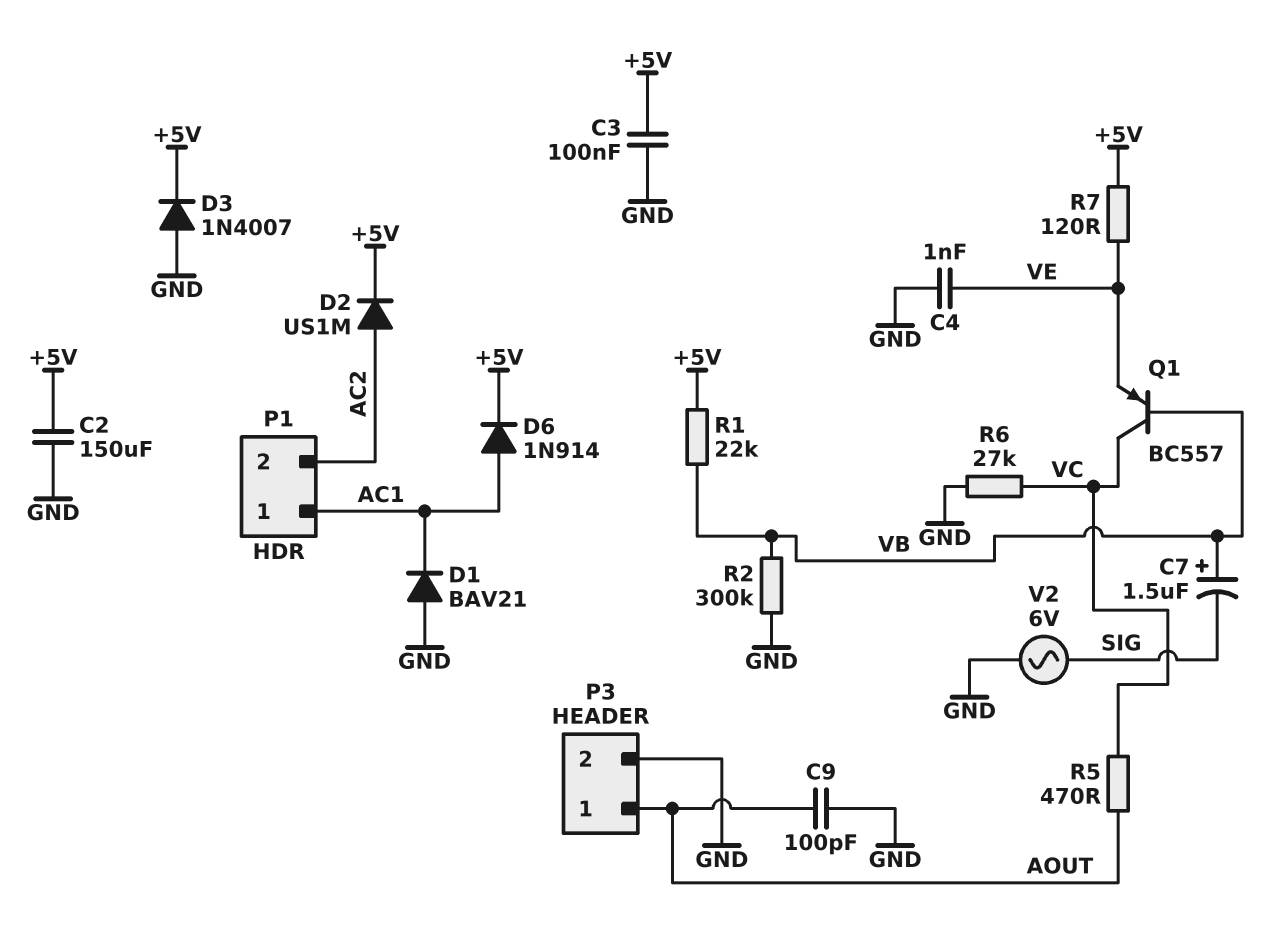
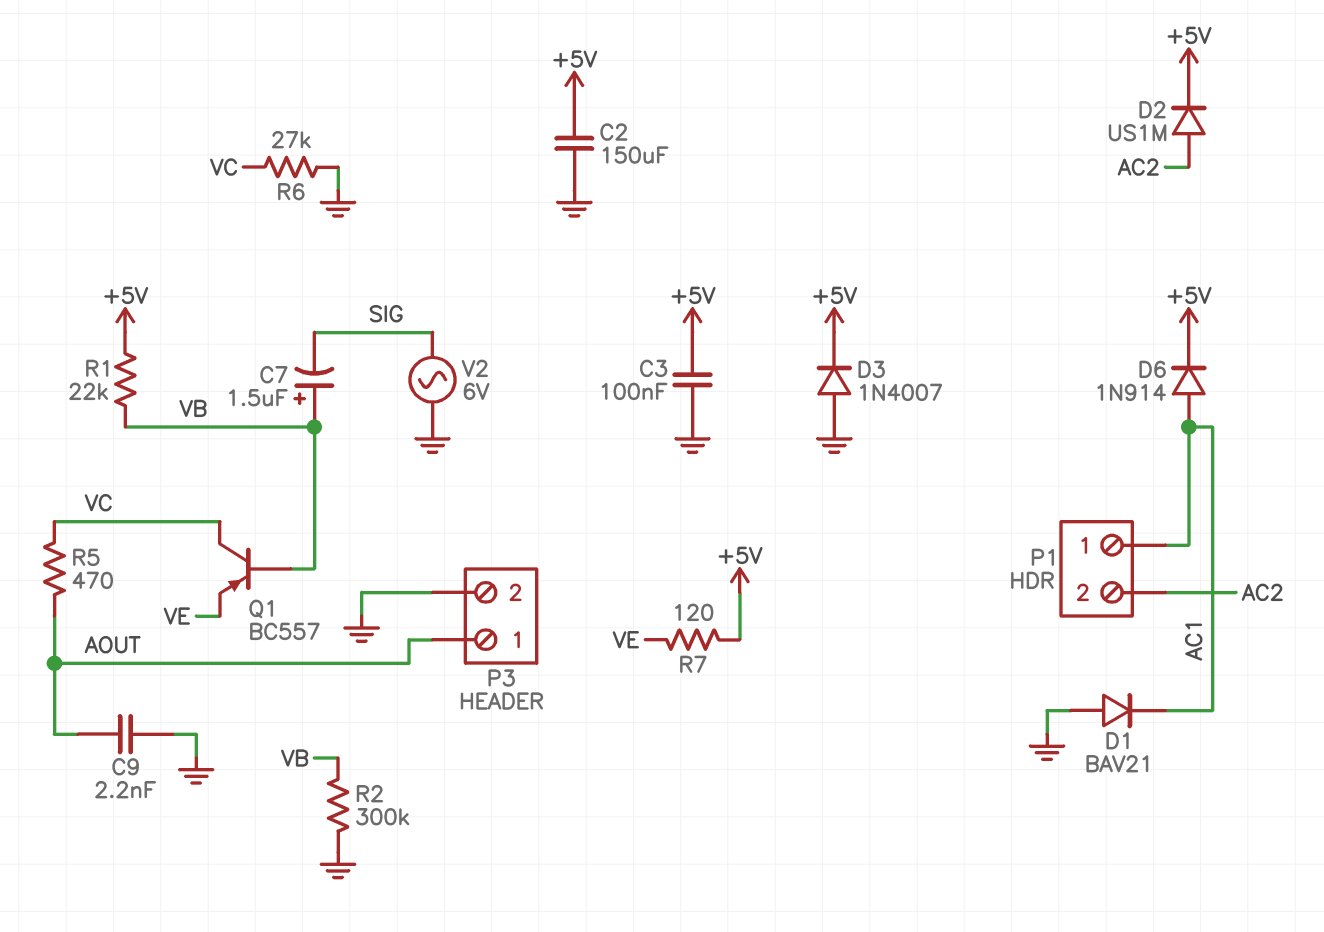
C4: 1nF (GND, VE) -> none
C9: 100pF (AOUT, GND) -> 2.2nF (AOUT, GND)

